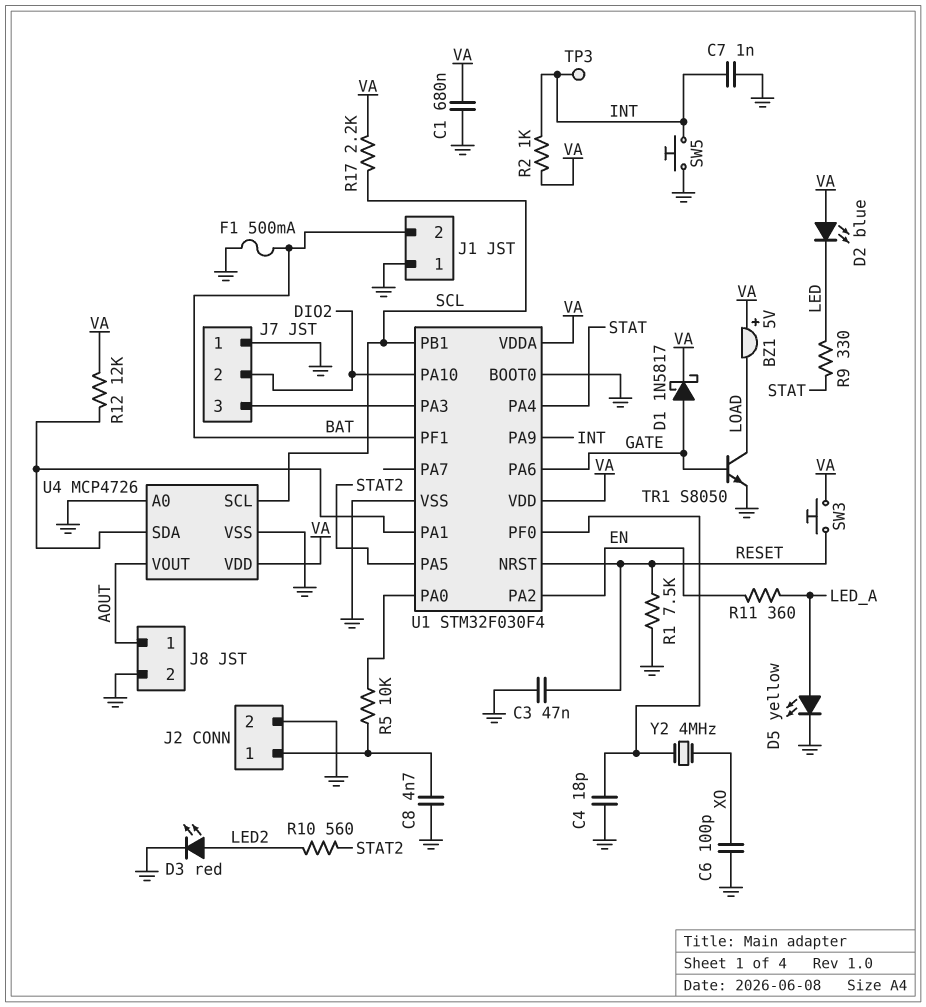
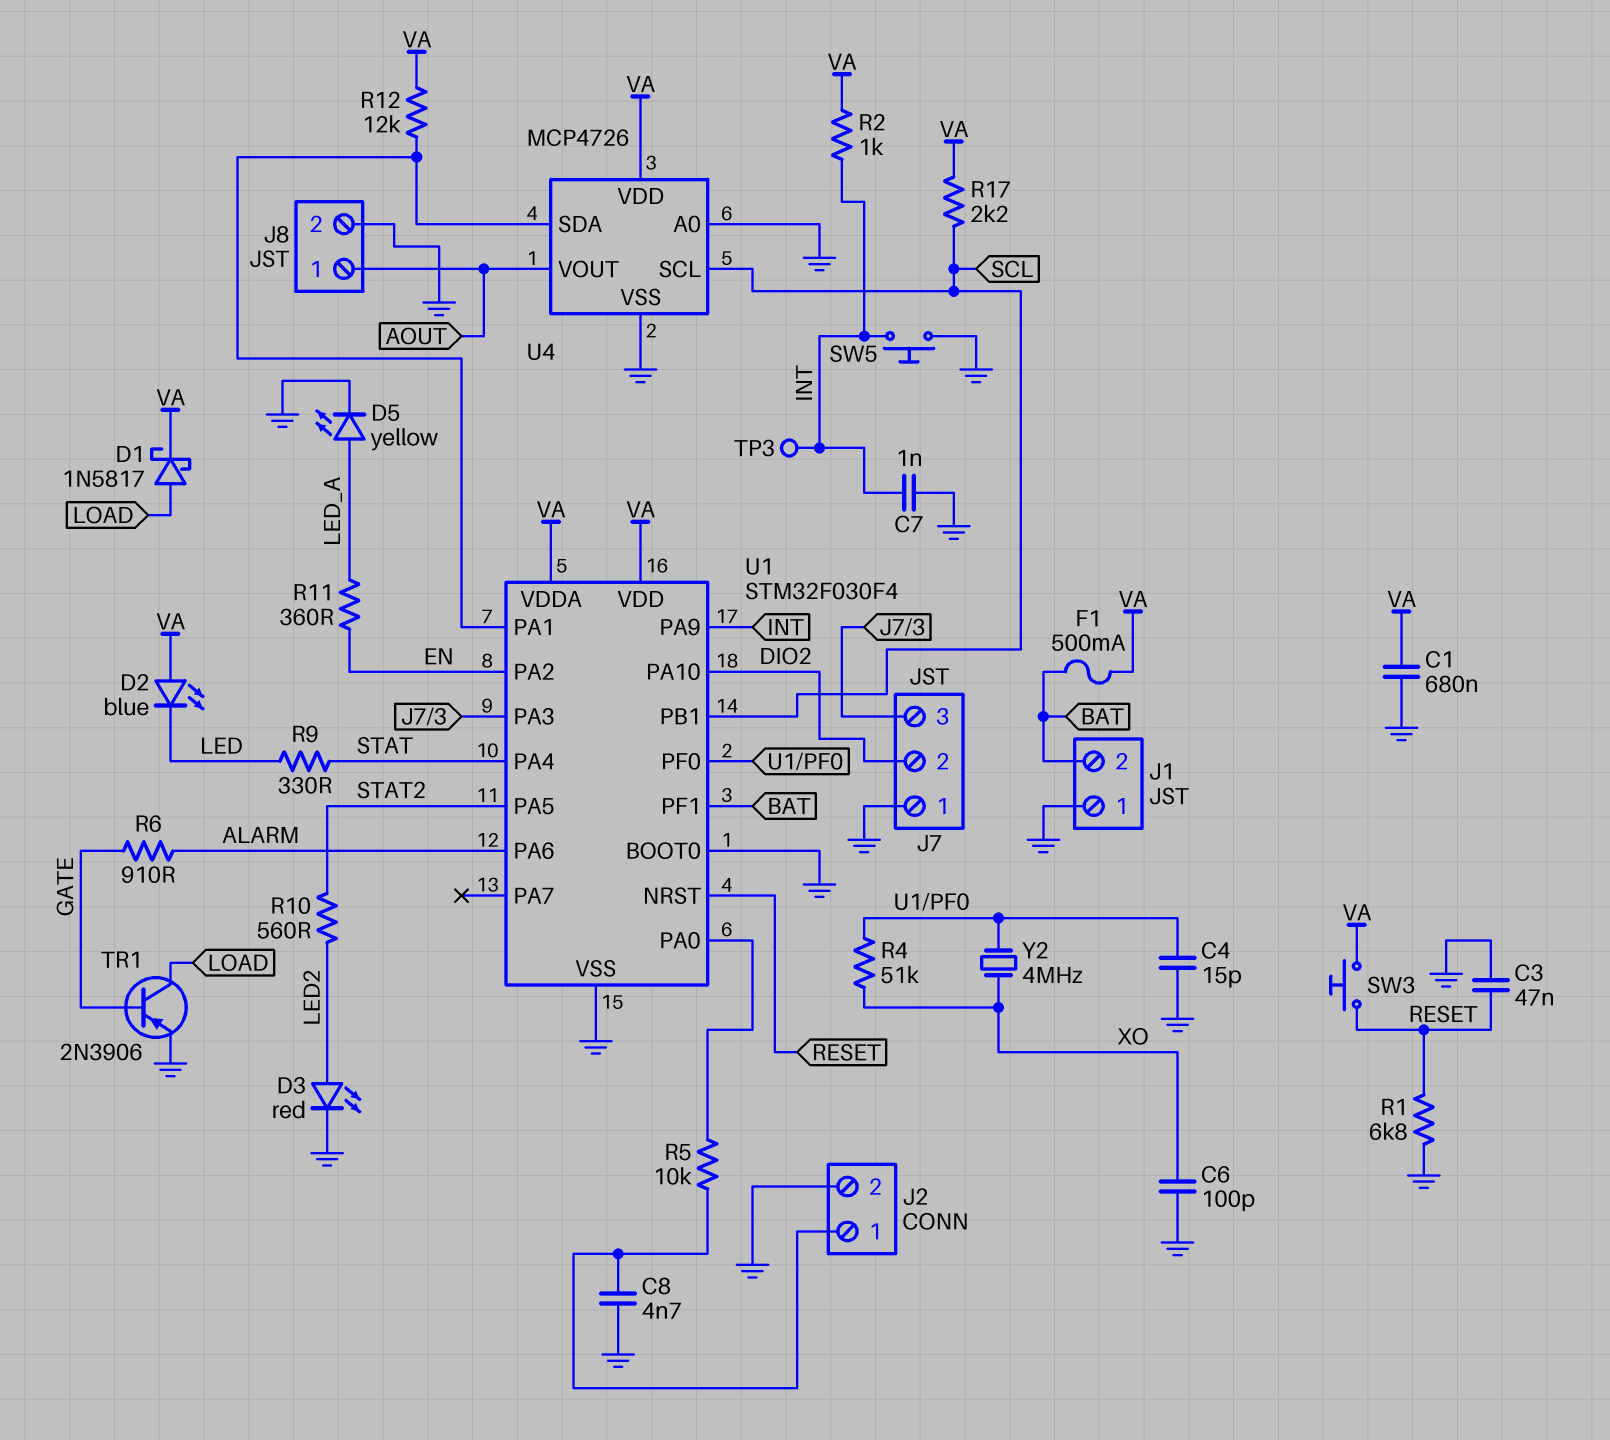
BZ1: buzzer 5V (plus VA, minus LOAD) -> none
C4: 18pF (GND, U1/PF0) -> 15pF (GND, U1/PF0)
D1: schottky 1N5817 (A GATE, K VA) -> schottky 1N5817 (A LOAD, K VA)
F1: 500mA (BAT, GND) -> 500mA (BAT, VA)
R1: 7.5k (GND, RESET) -> 6.8k (GND, RESET)
R4: none -> 51k (U1/PF0, XO)
R6: none -> 910 (ALARM, GATE)
TR1: NPN S8050 (B GATE, C LOAD, E GND) -> PNP 2N3906 (B GATE, C LOAD, E GND)
U1 pin PA6: GATE -> ALARM

